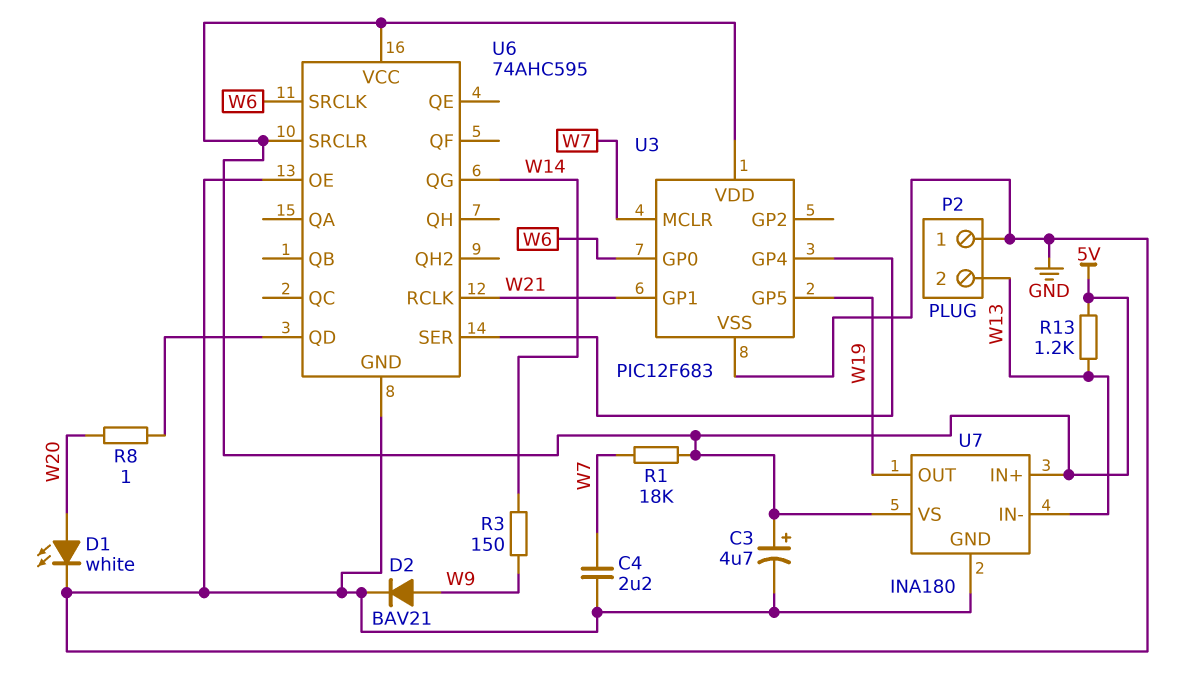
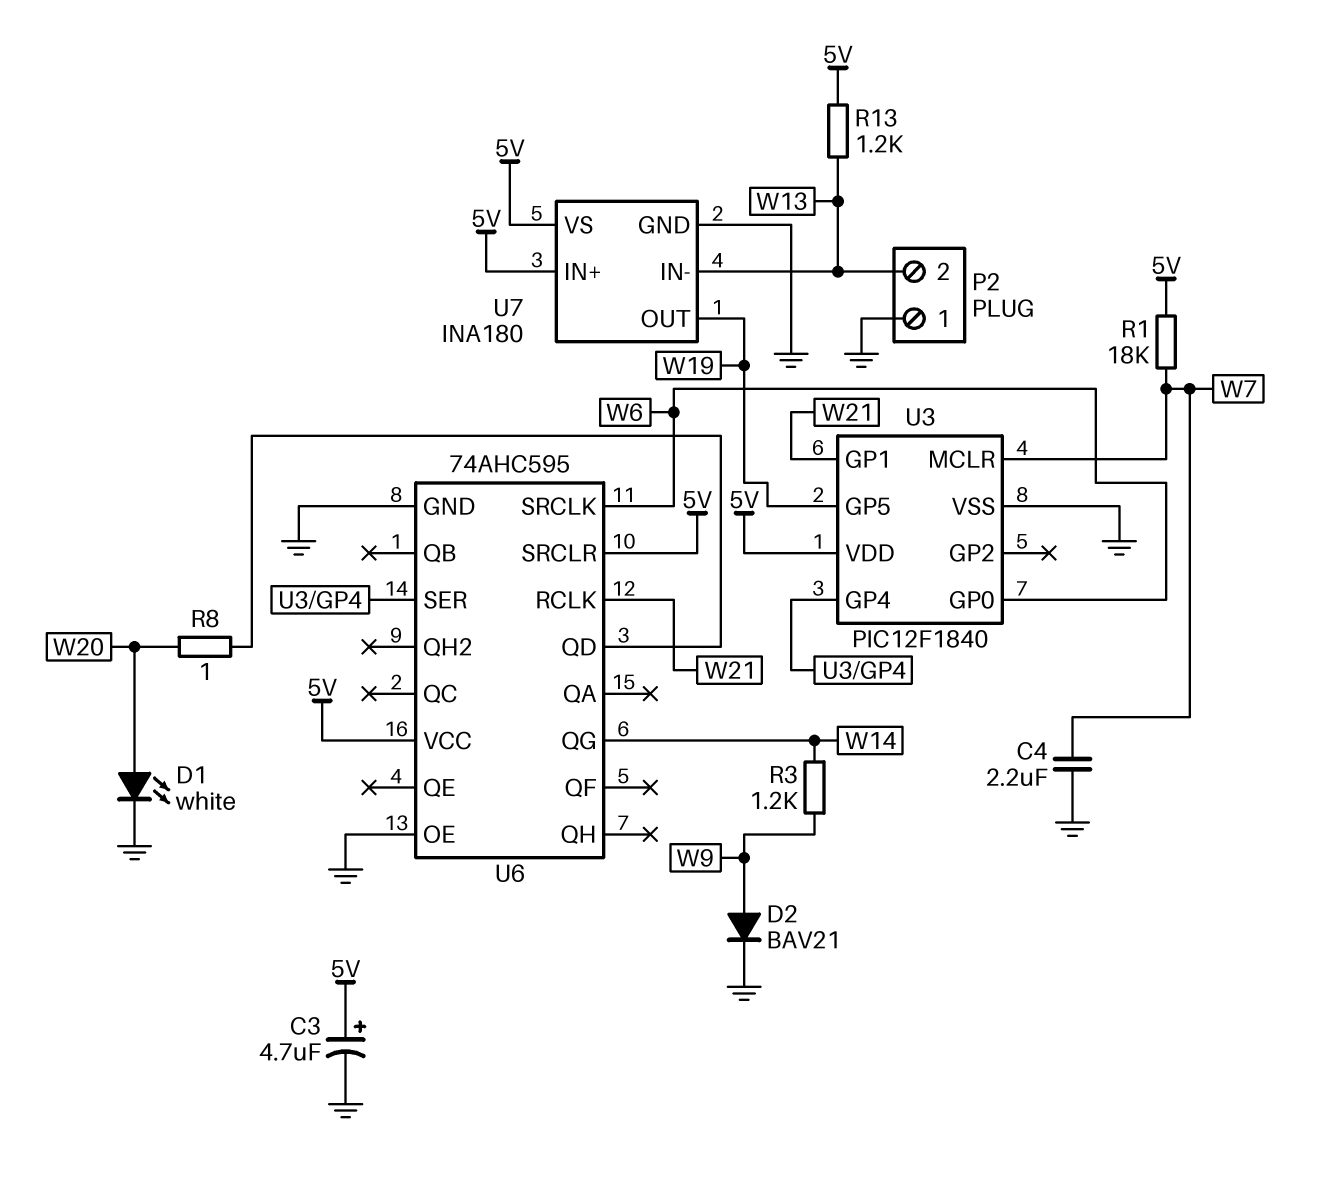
R3: 150 (W9, W14) -> 1.2k (W9, W14)
U3: PIC12F683 -> PIC12F1840

